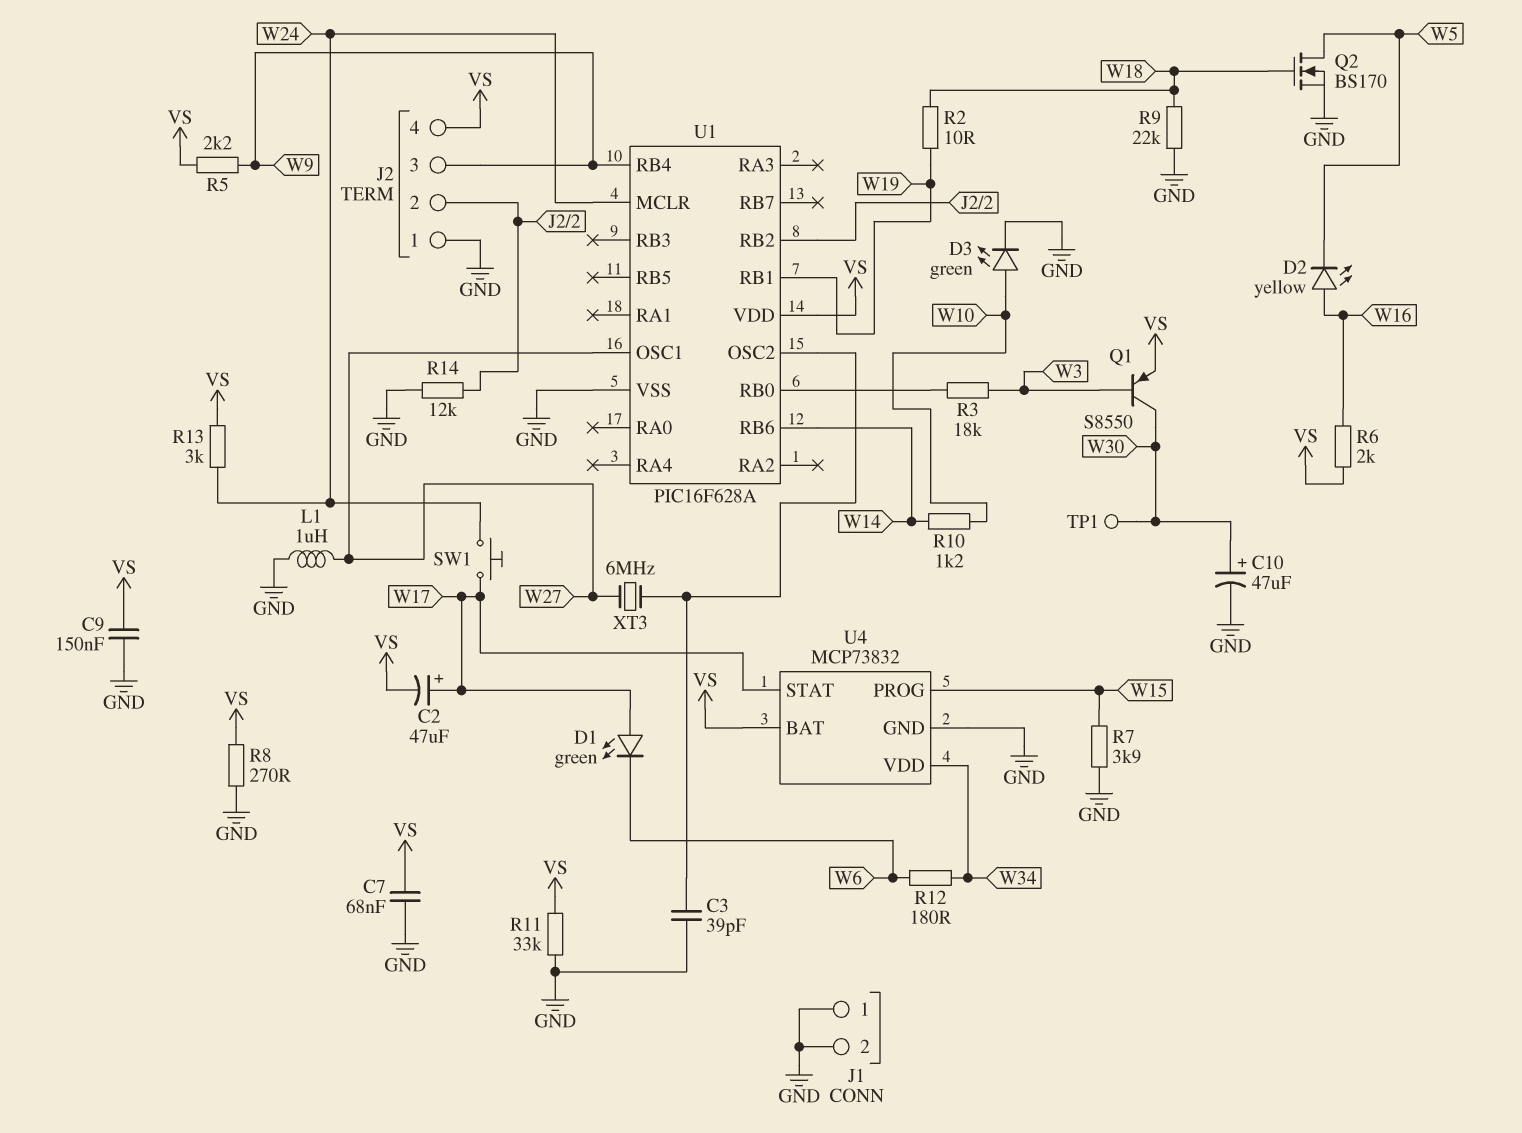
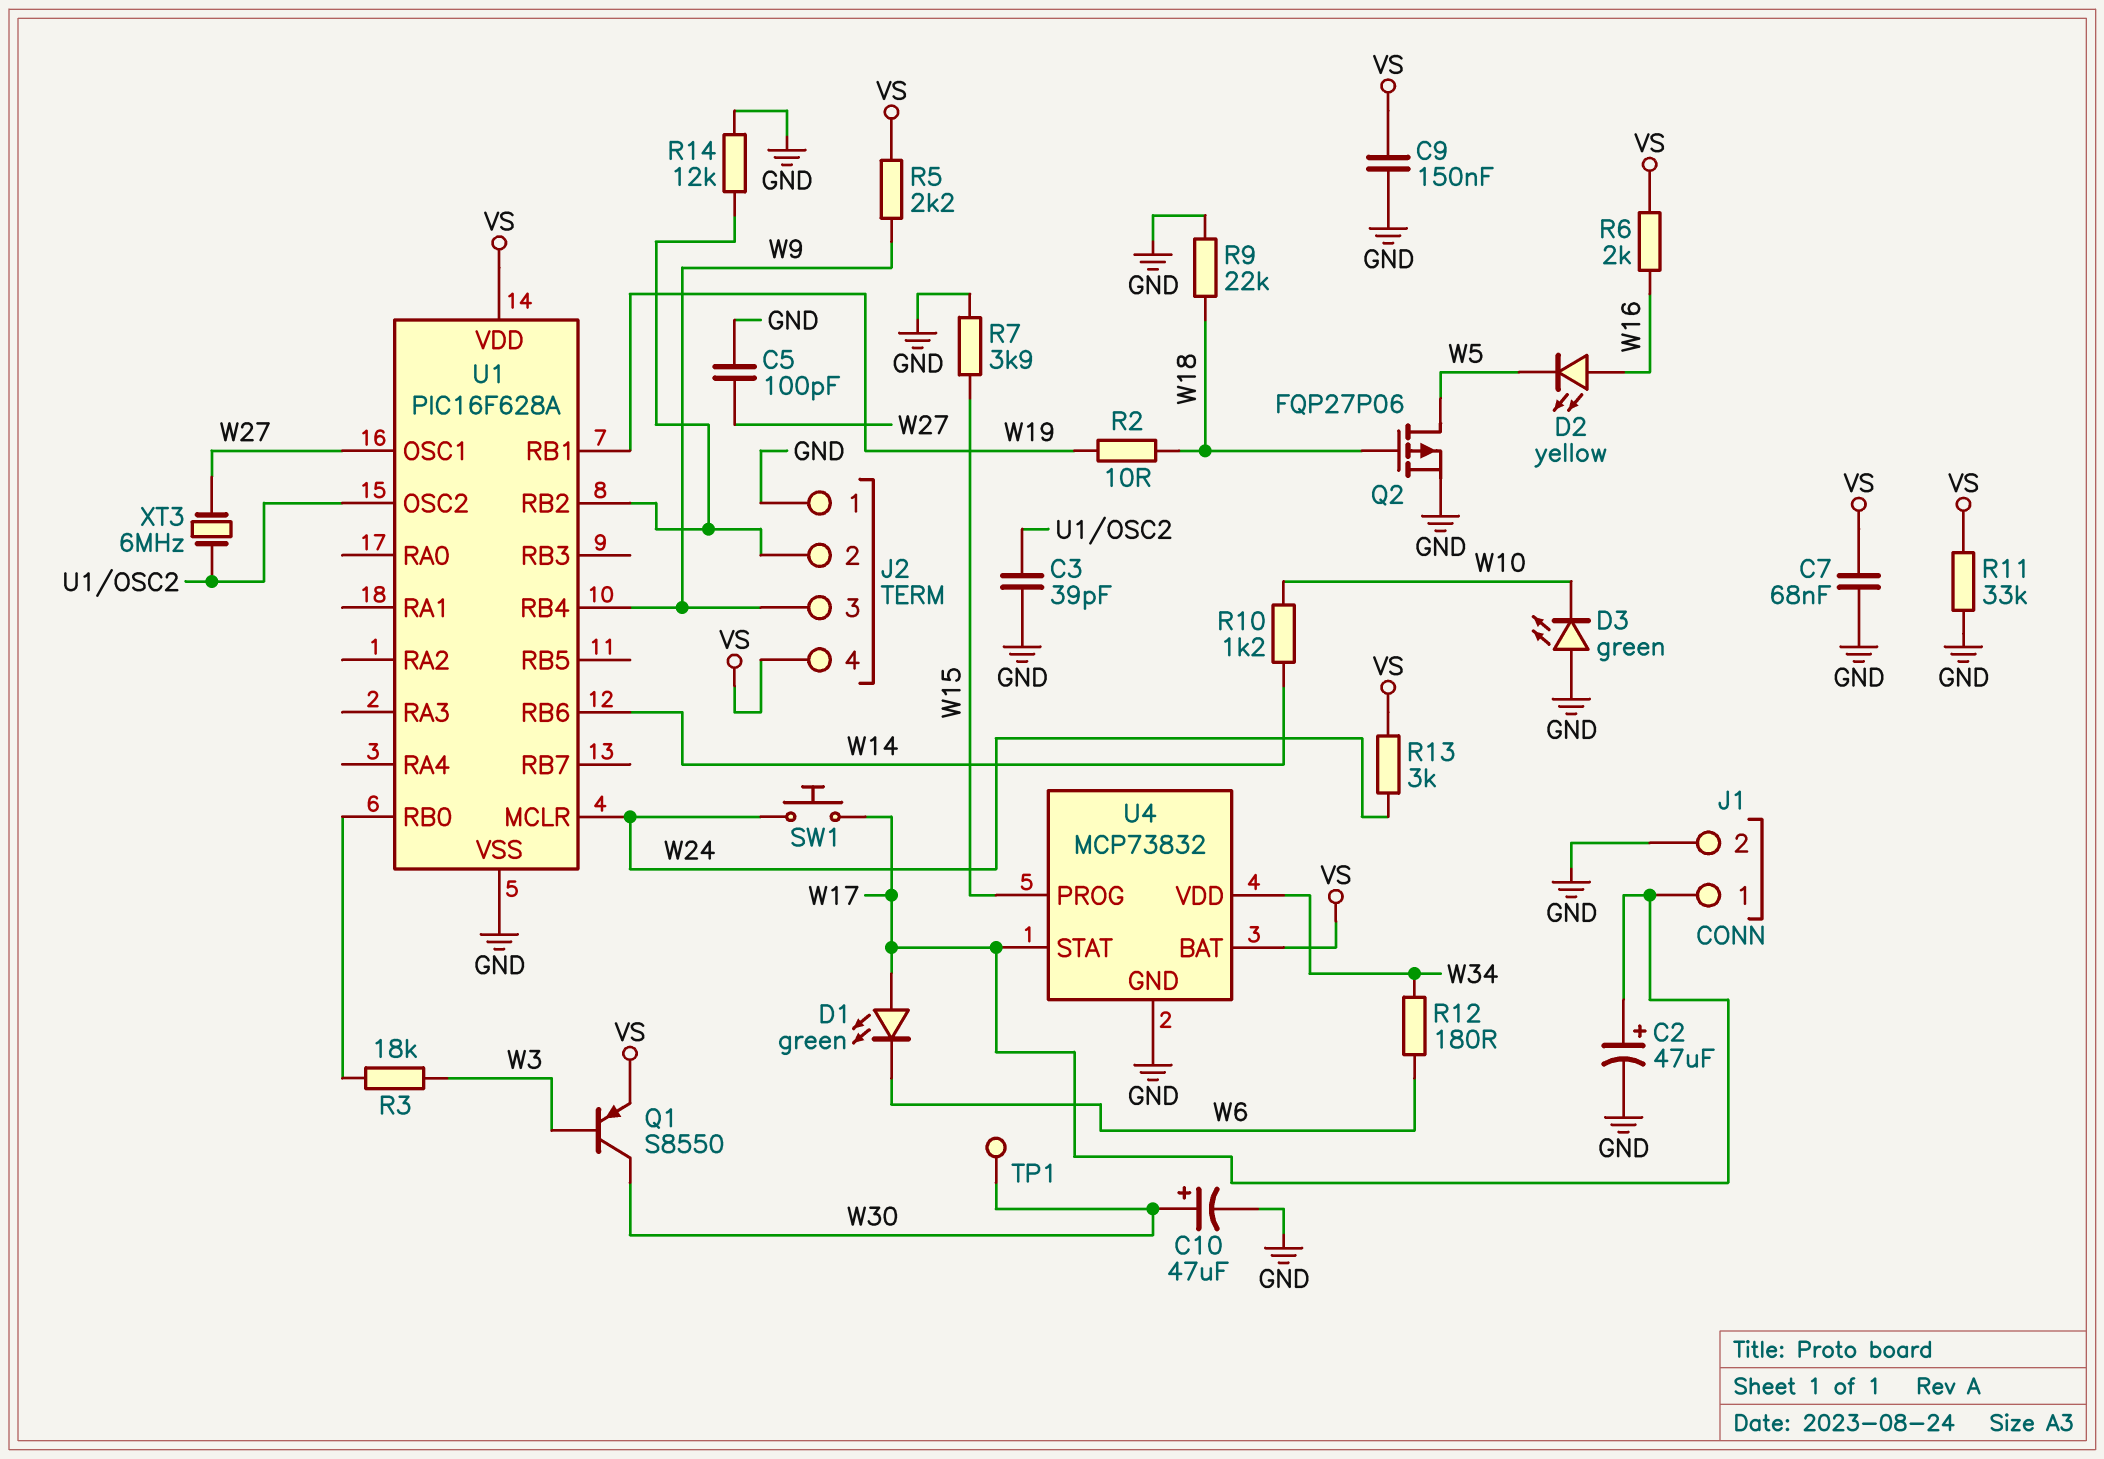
C2: 47uF (plus W17, minus VS) -> 47uF (plus W17, minus GND)
C5: none -> 100pF (GND, W27)
D3: LED green (A W10, K GND) -> LED green (A GND, K W10)
J1 pin 1: GND -> W17
L1: 1uH (GND, W27) -> none
Q2: NMOS BS170 (G W18, D W5, S GND) -> PMOS FQP27P06 (G W18, D W5, S GND)
R8: 270 (GND, VS) -> none

